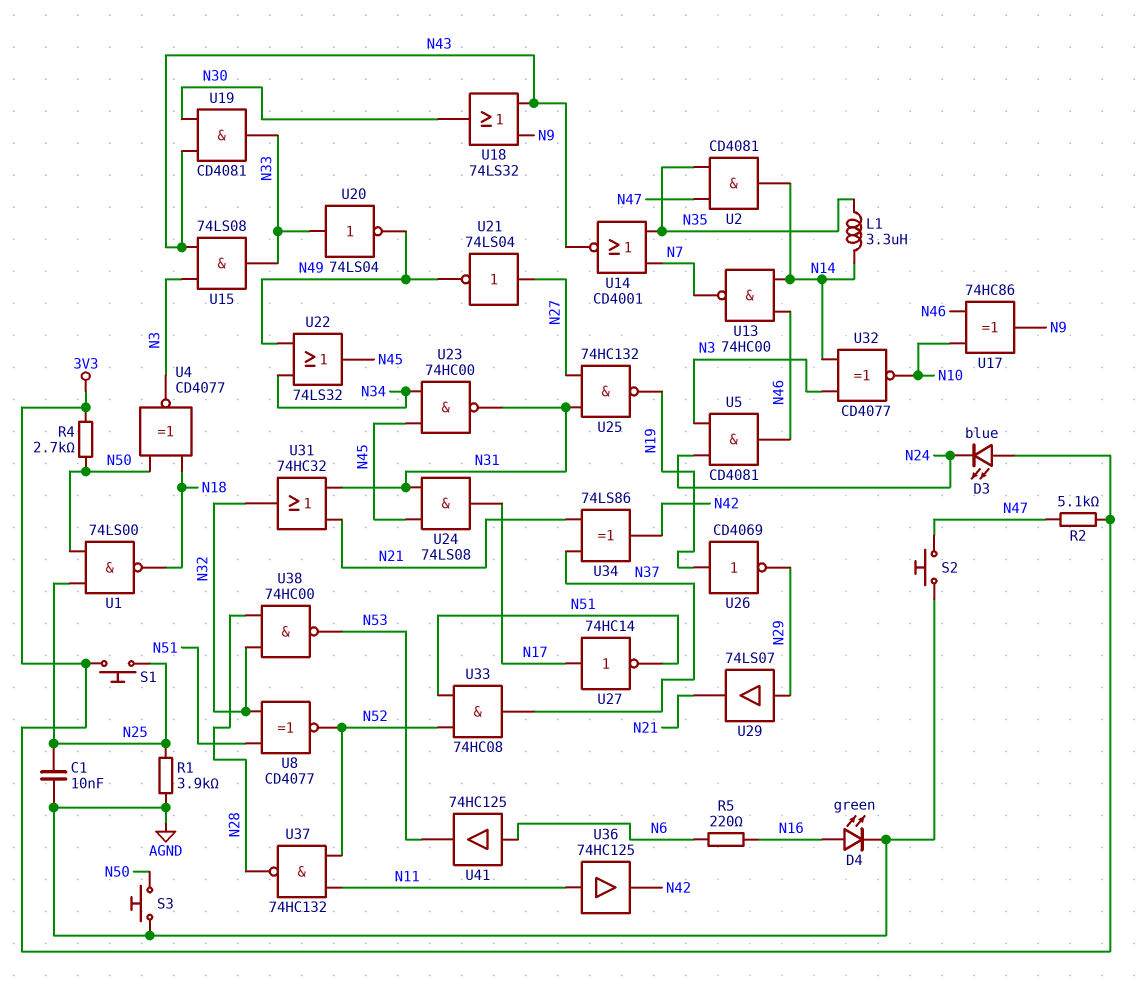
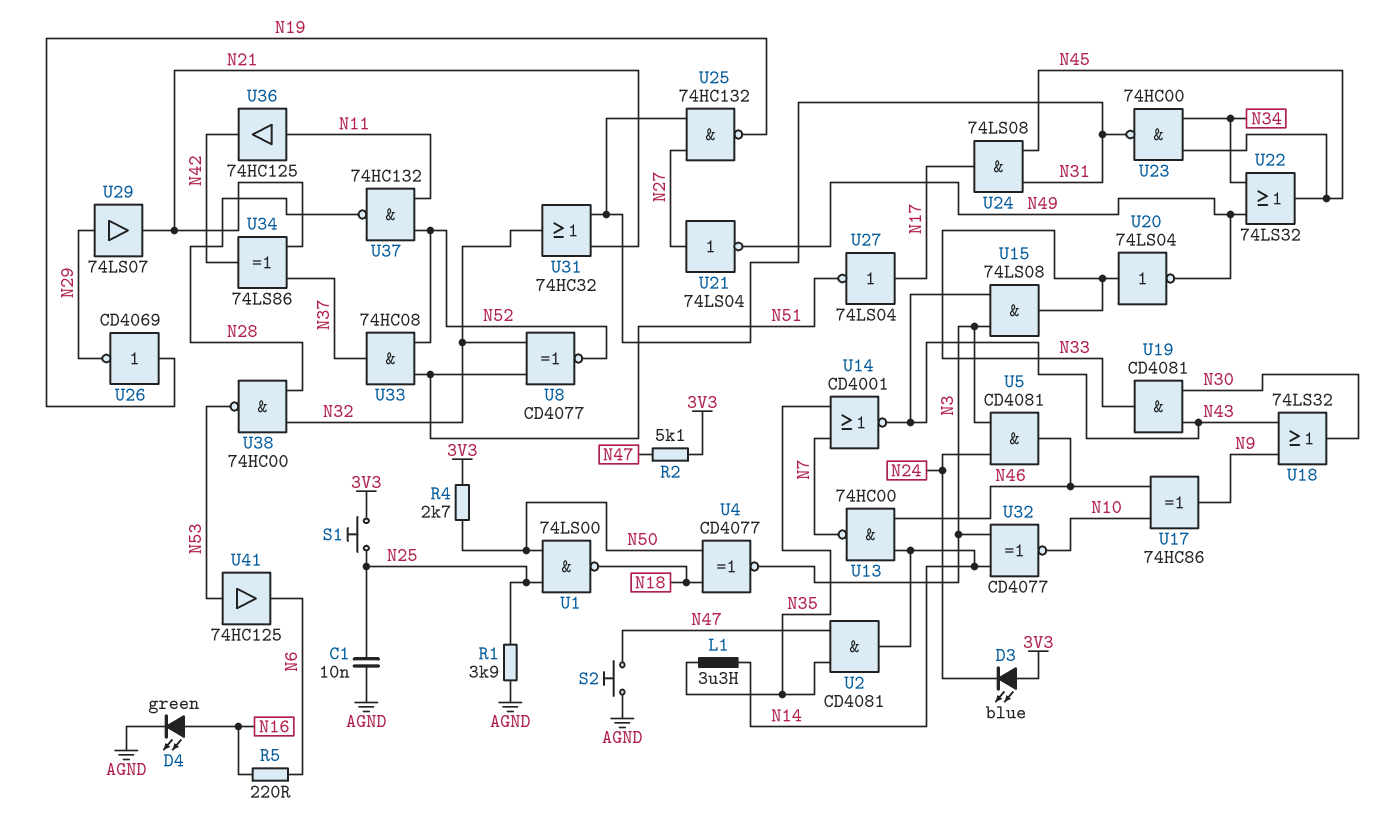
S3: button (AGND, N50) -> none
U27: NOT 74HC14 (in N17, out N51) -> NOT 74LS04 (in N17, out N51)
U41: buffer 74HC125 (in N6, out N53) -> buffer 74HC125 (in N53, out N6)

